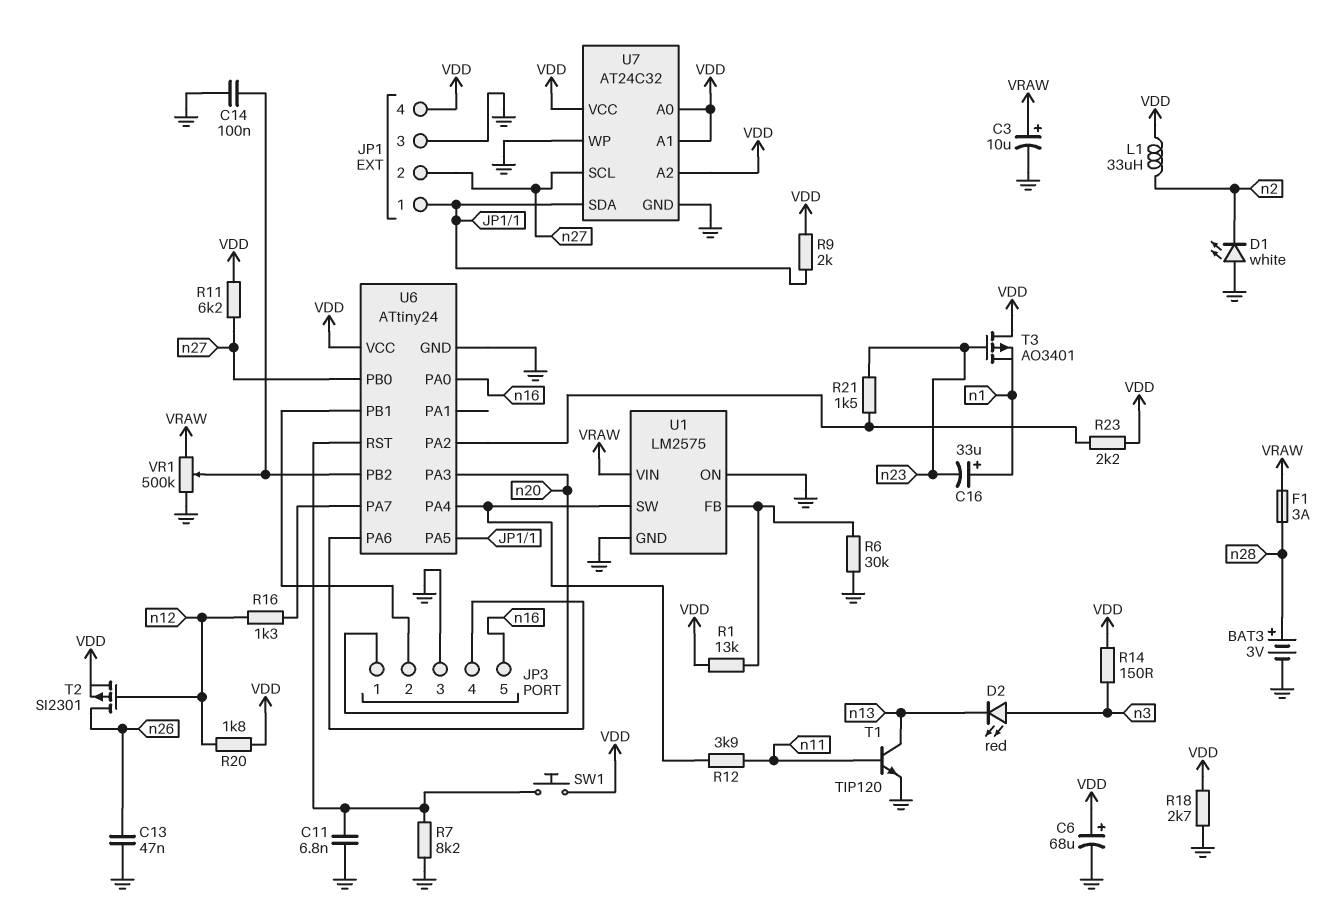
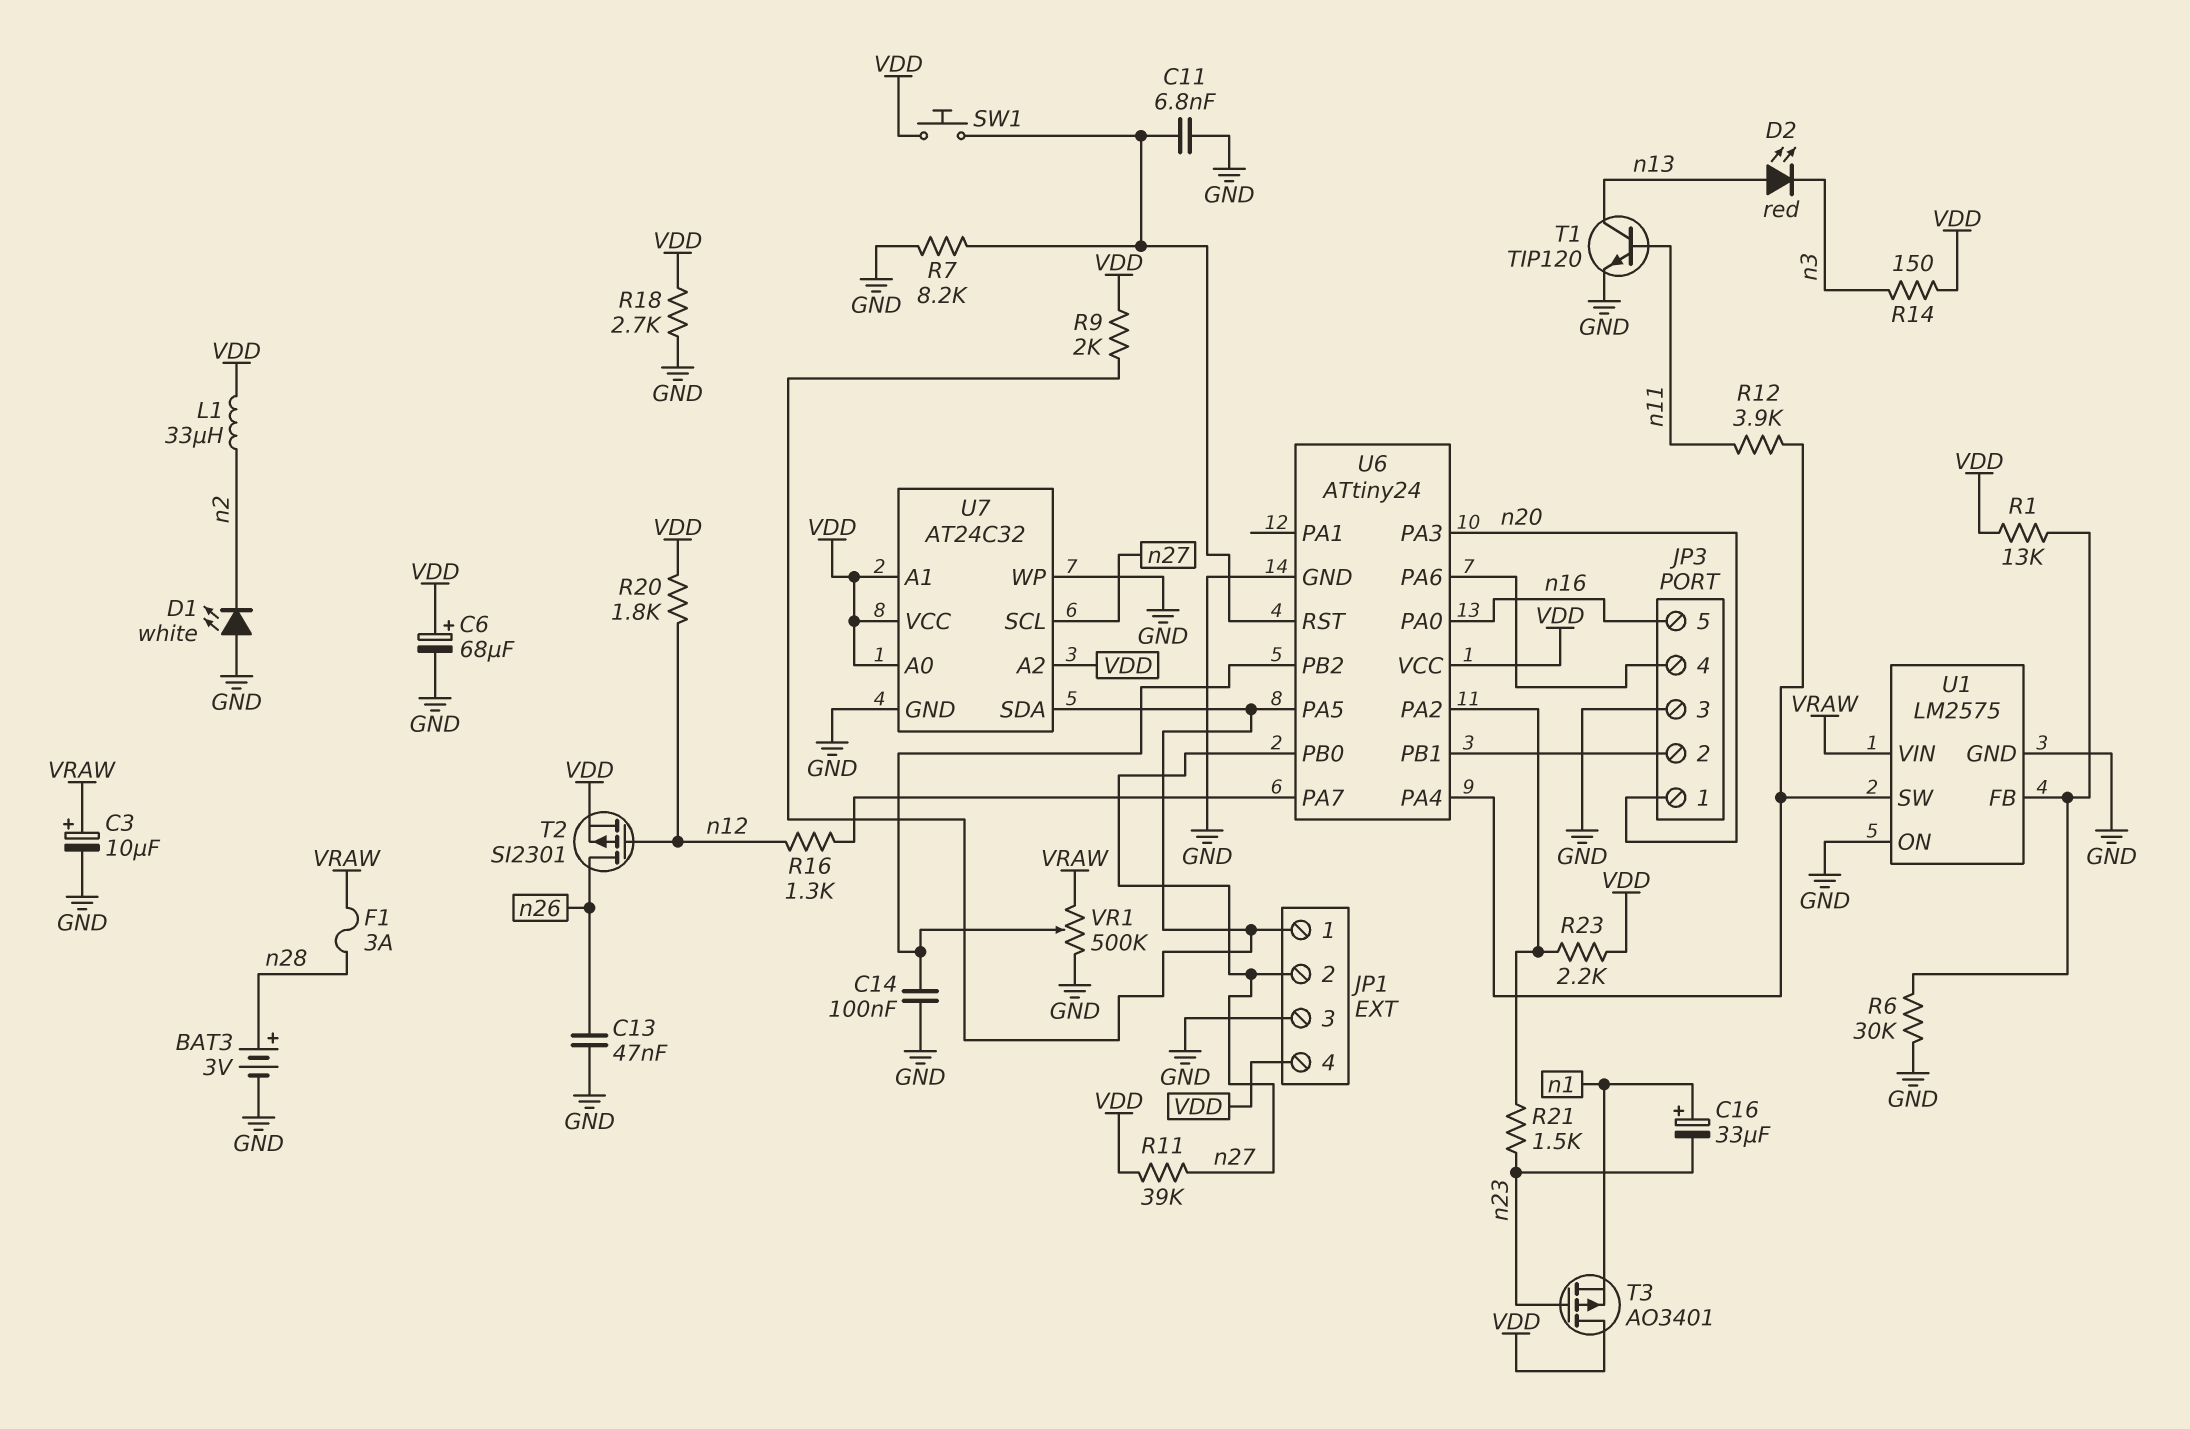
D2: LED red (A n3, K n13) -> LED red (A n13, K n3)
R11: 6.2k (VDD, n27) -> 39k (VDD, n27)

